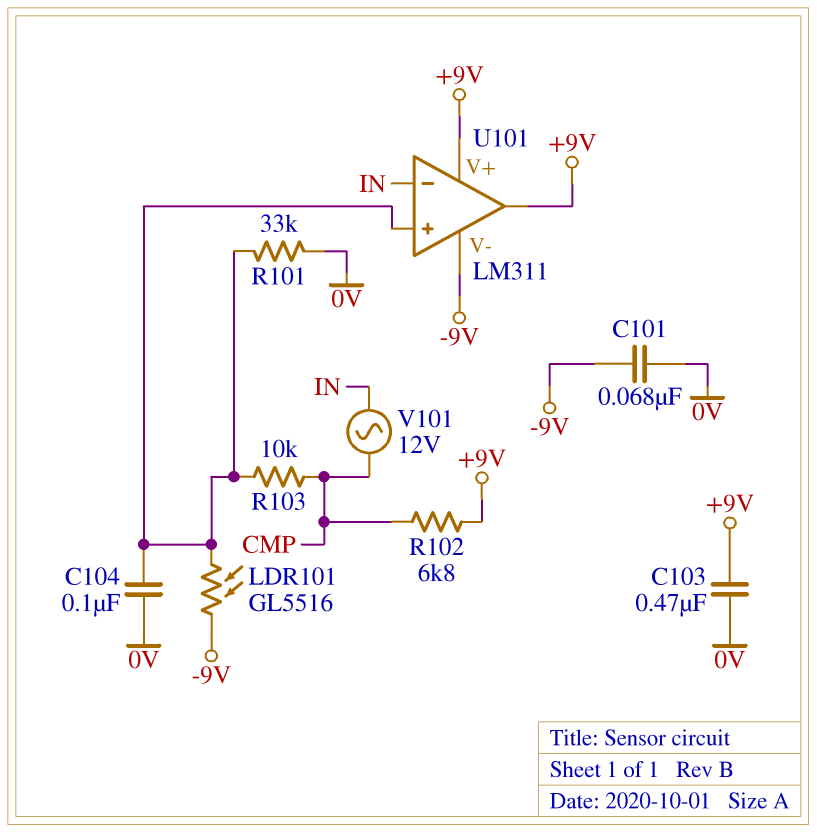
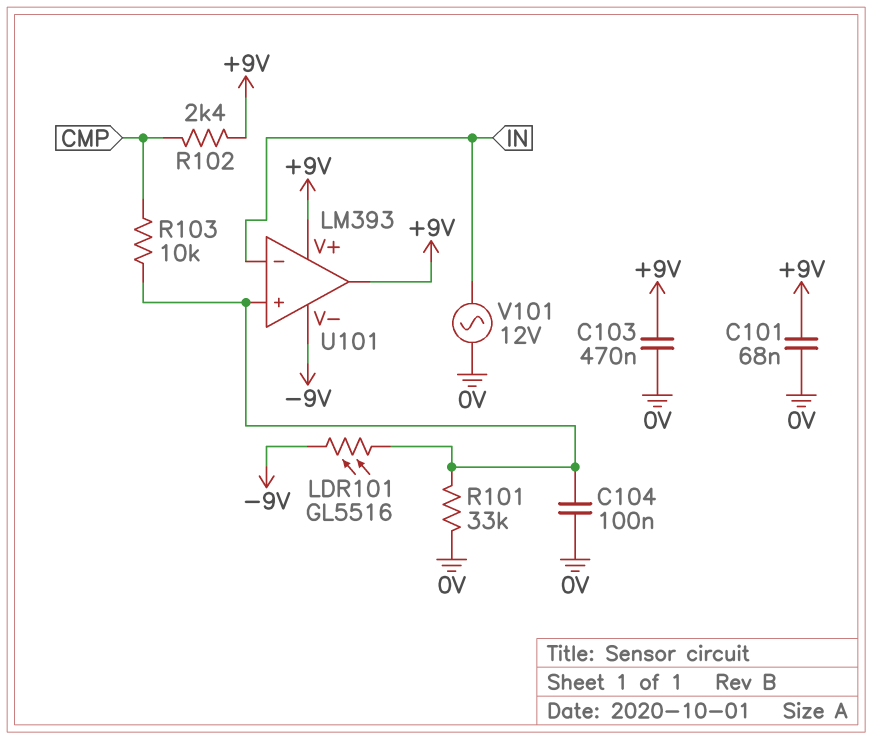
C101: 68nF (-9V, 0V) -> 68nF (+9V, 0V)
R102: 6.8k (+9V, CMP) -> 2.4k (+9V, CMP)
U101: LM311 -> LM393
V101: AC 12V (CMP, IN) -> AC 12V (0V, IN)

